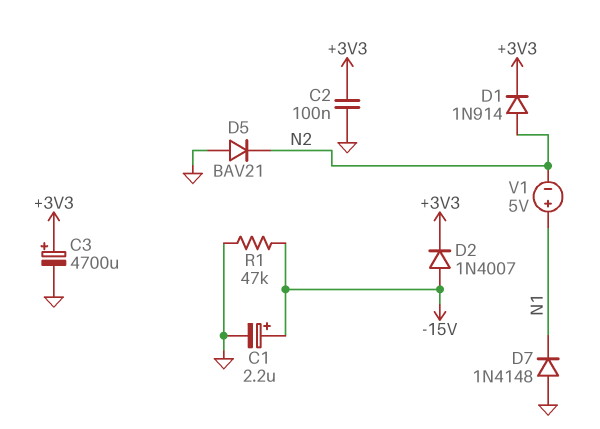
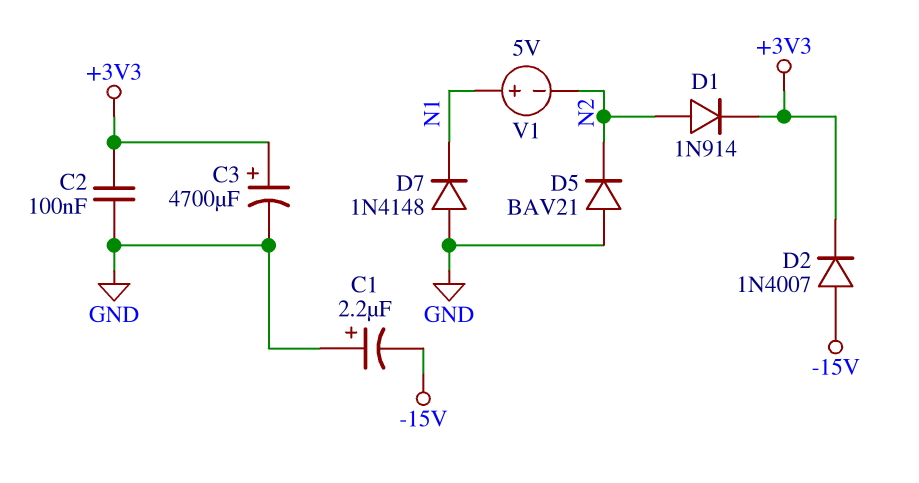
C1: 2.2uF (plus -15V, minus GND) -> 2.2uF (plus GND, minus -15V)
R1: 47k (-15V, GND) -> none

